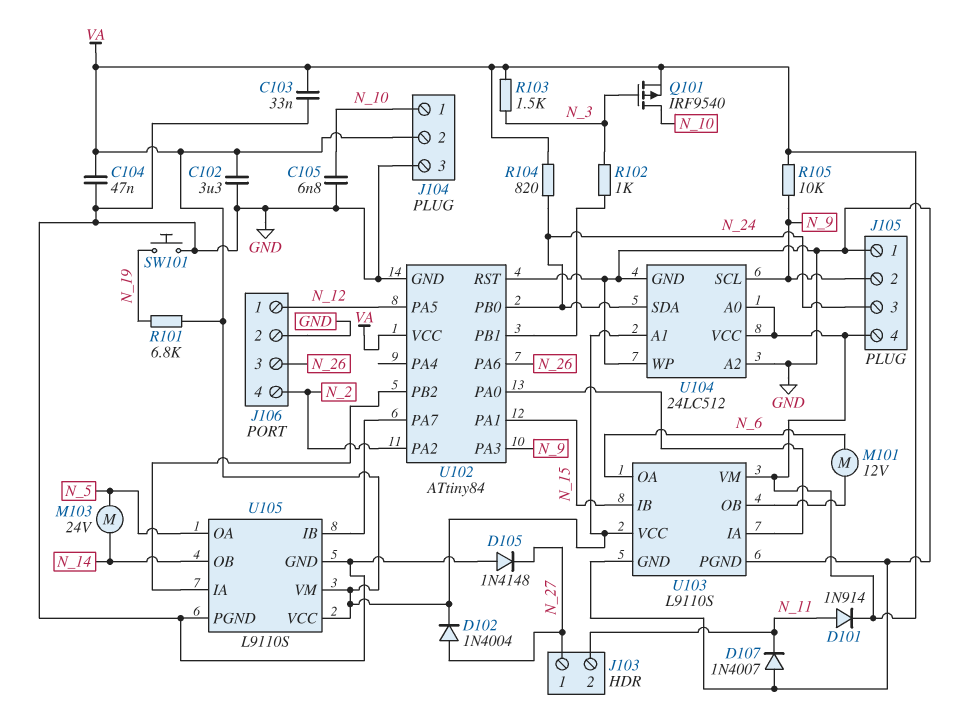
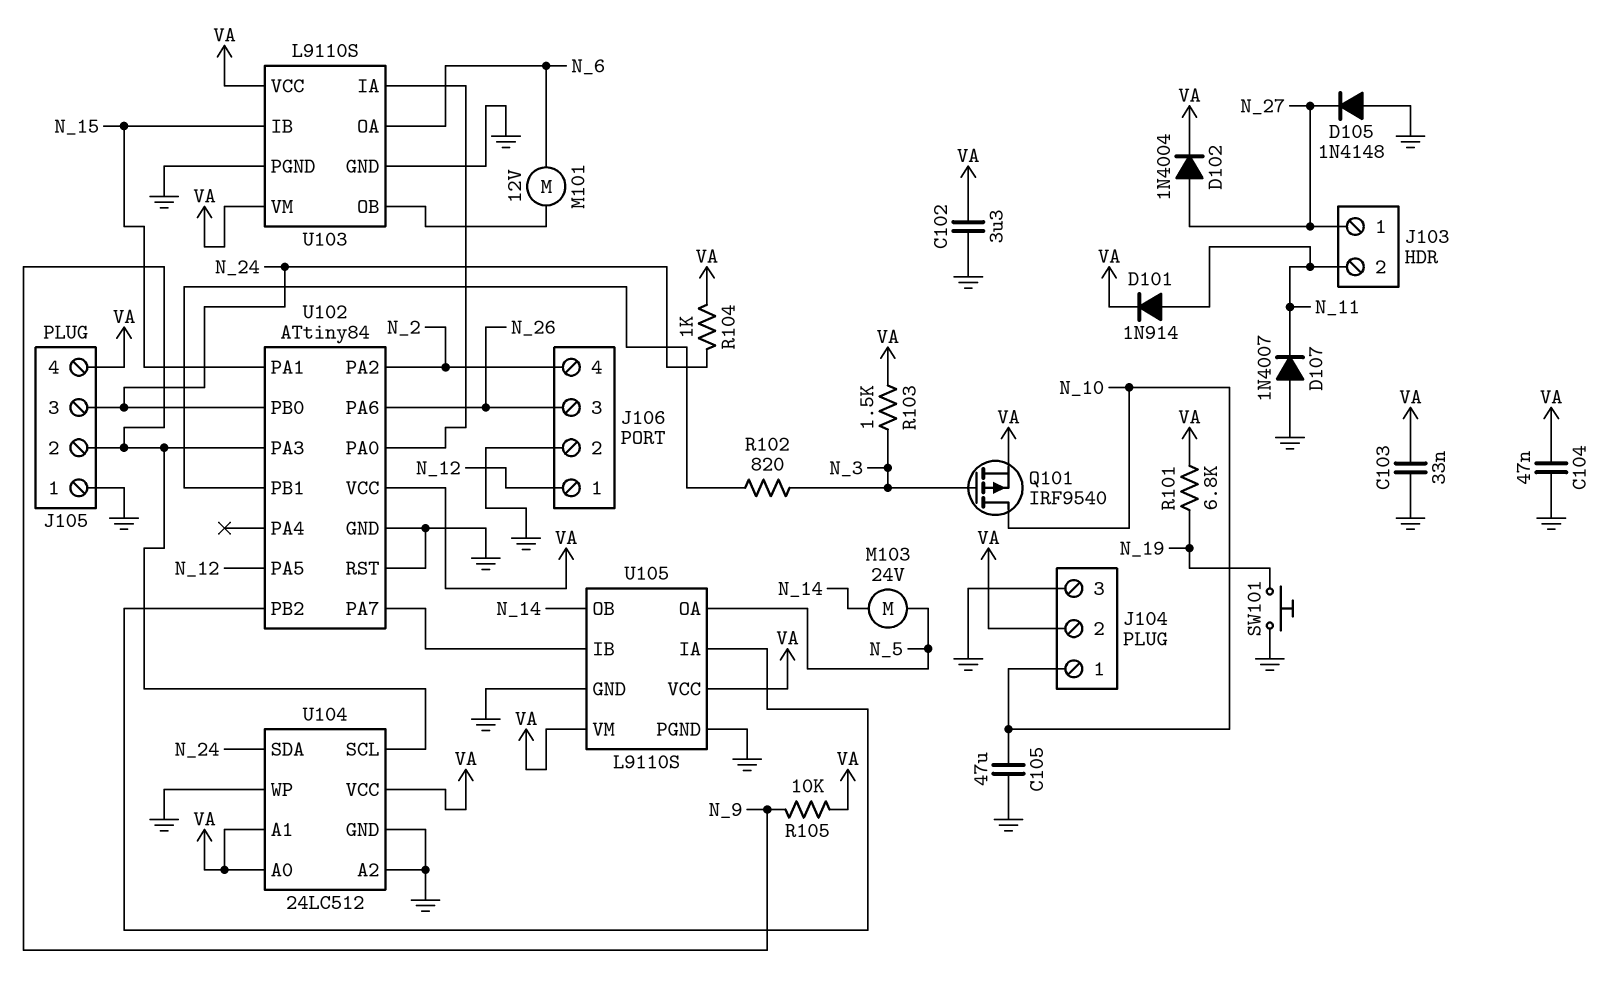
C105: 6.8nF (GND, N_10) -> 47uF (GND, N_10)
R102: 1k (N_3, U102/PB1) -> 820 (N_3, U102/PB1)
R104: 820 (N_24, VA) -> 1k (N_24, VA)

